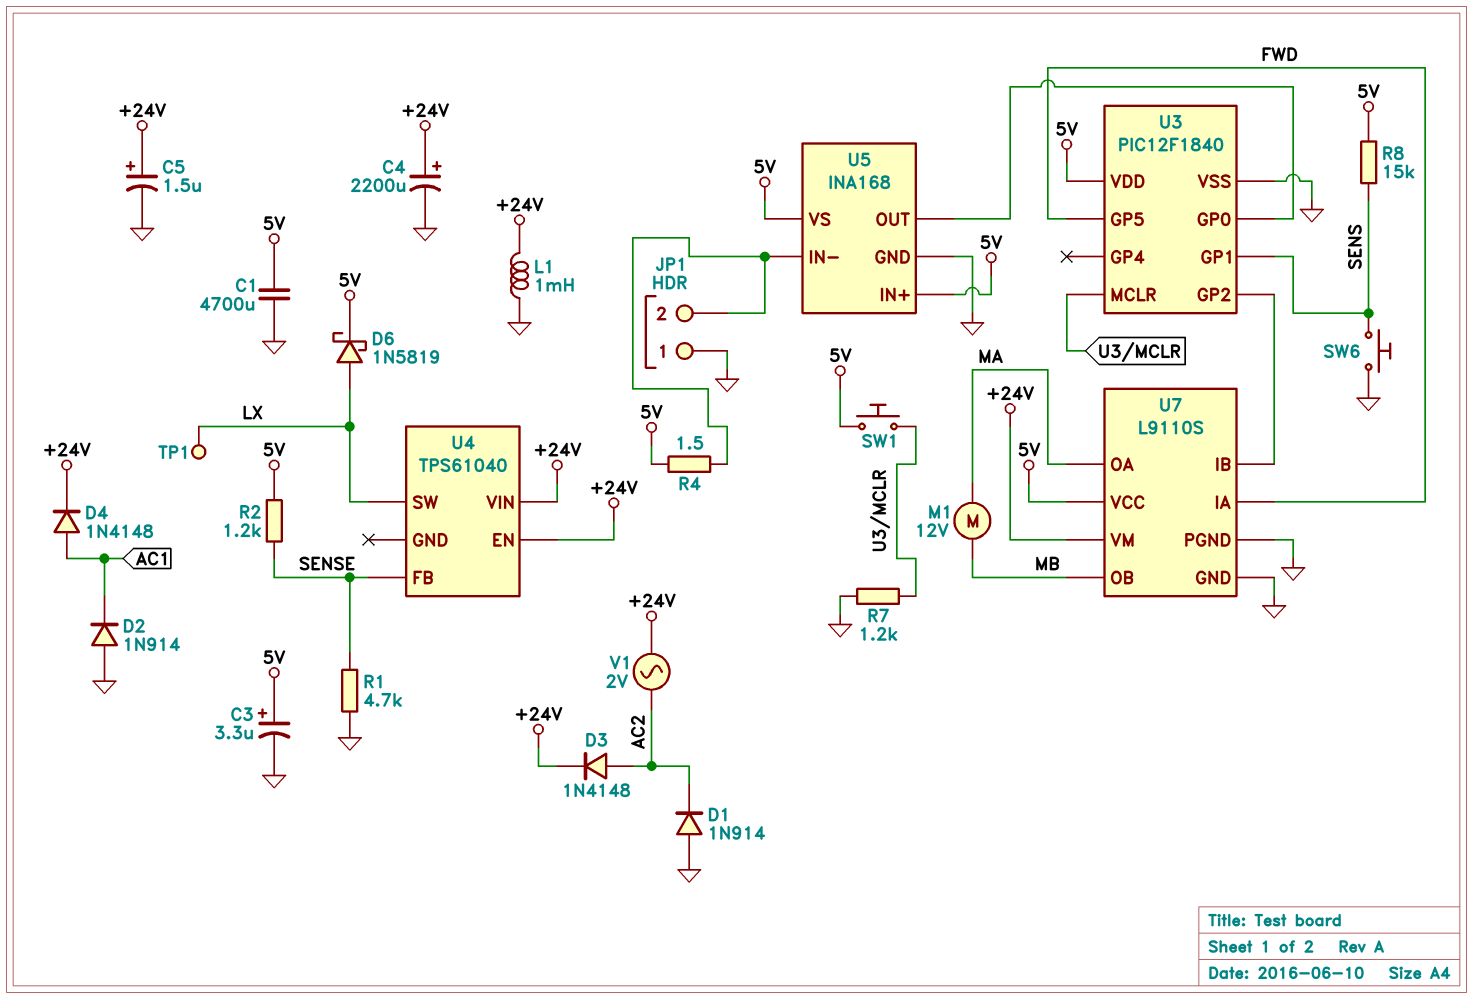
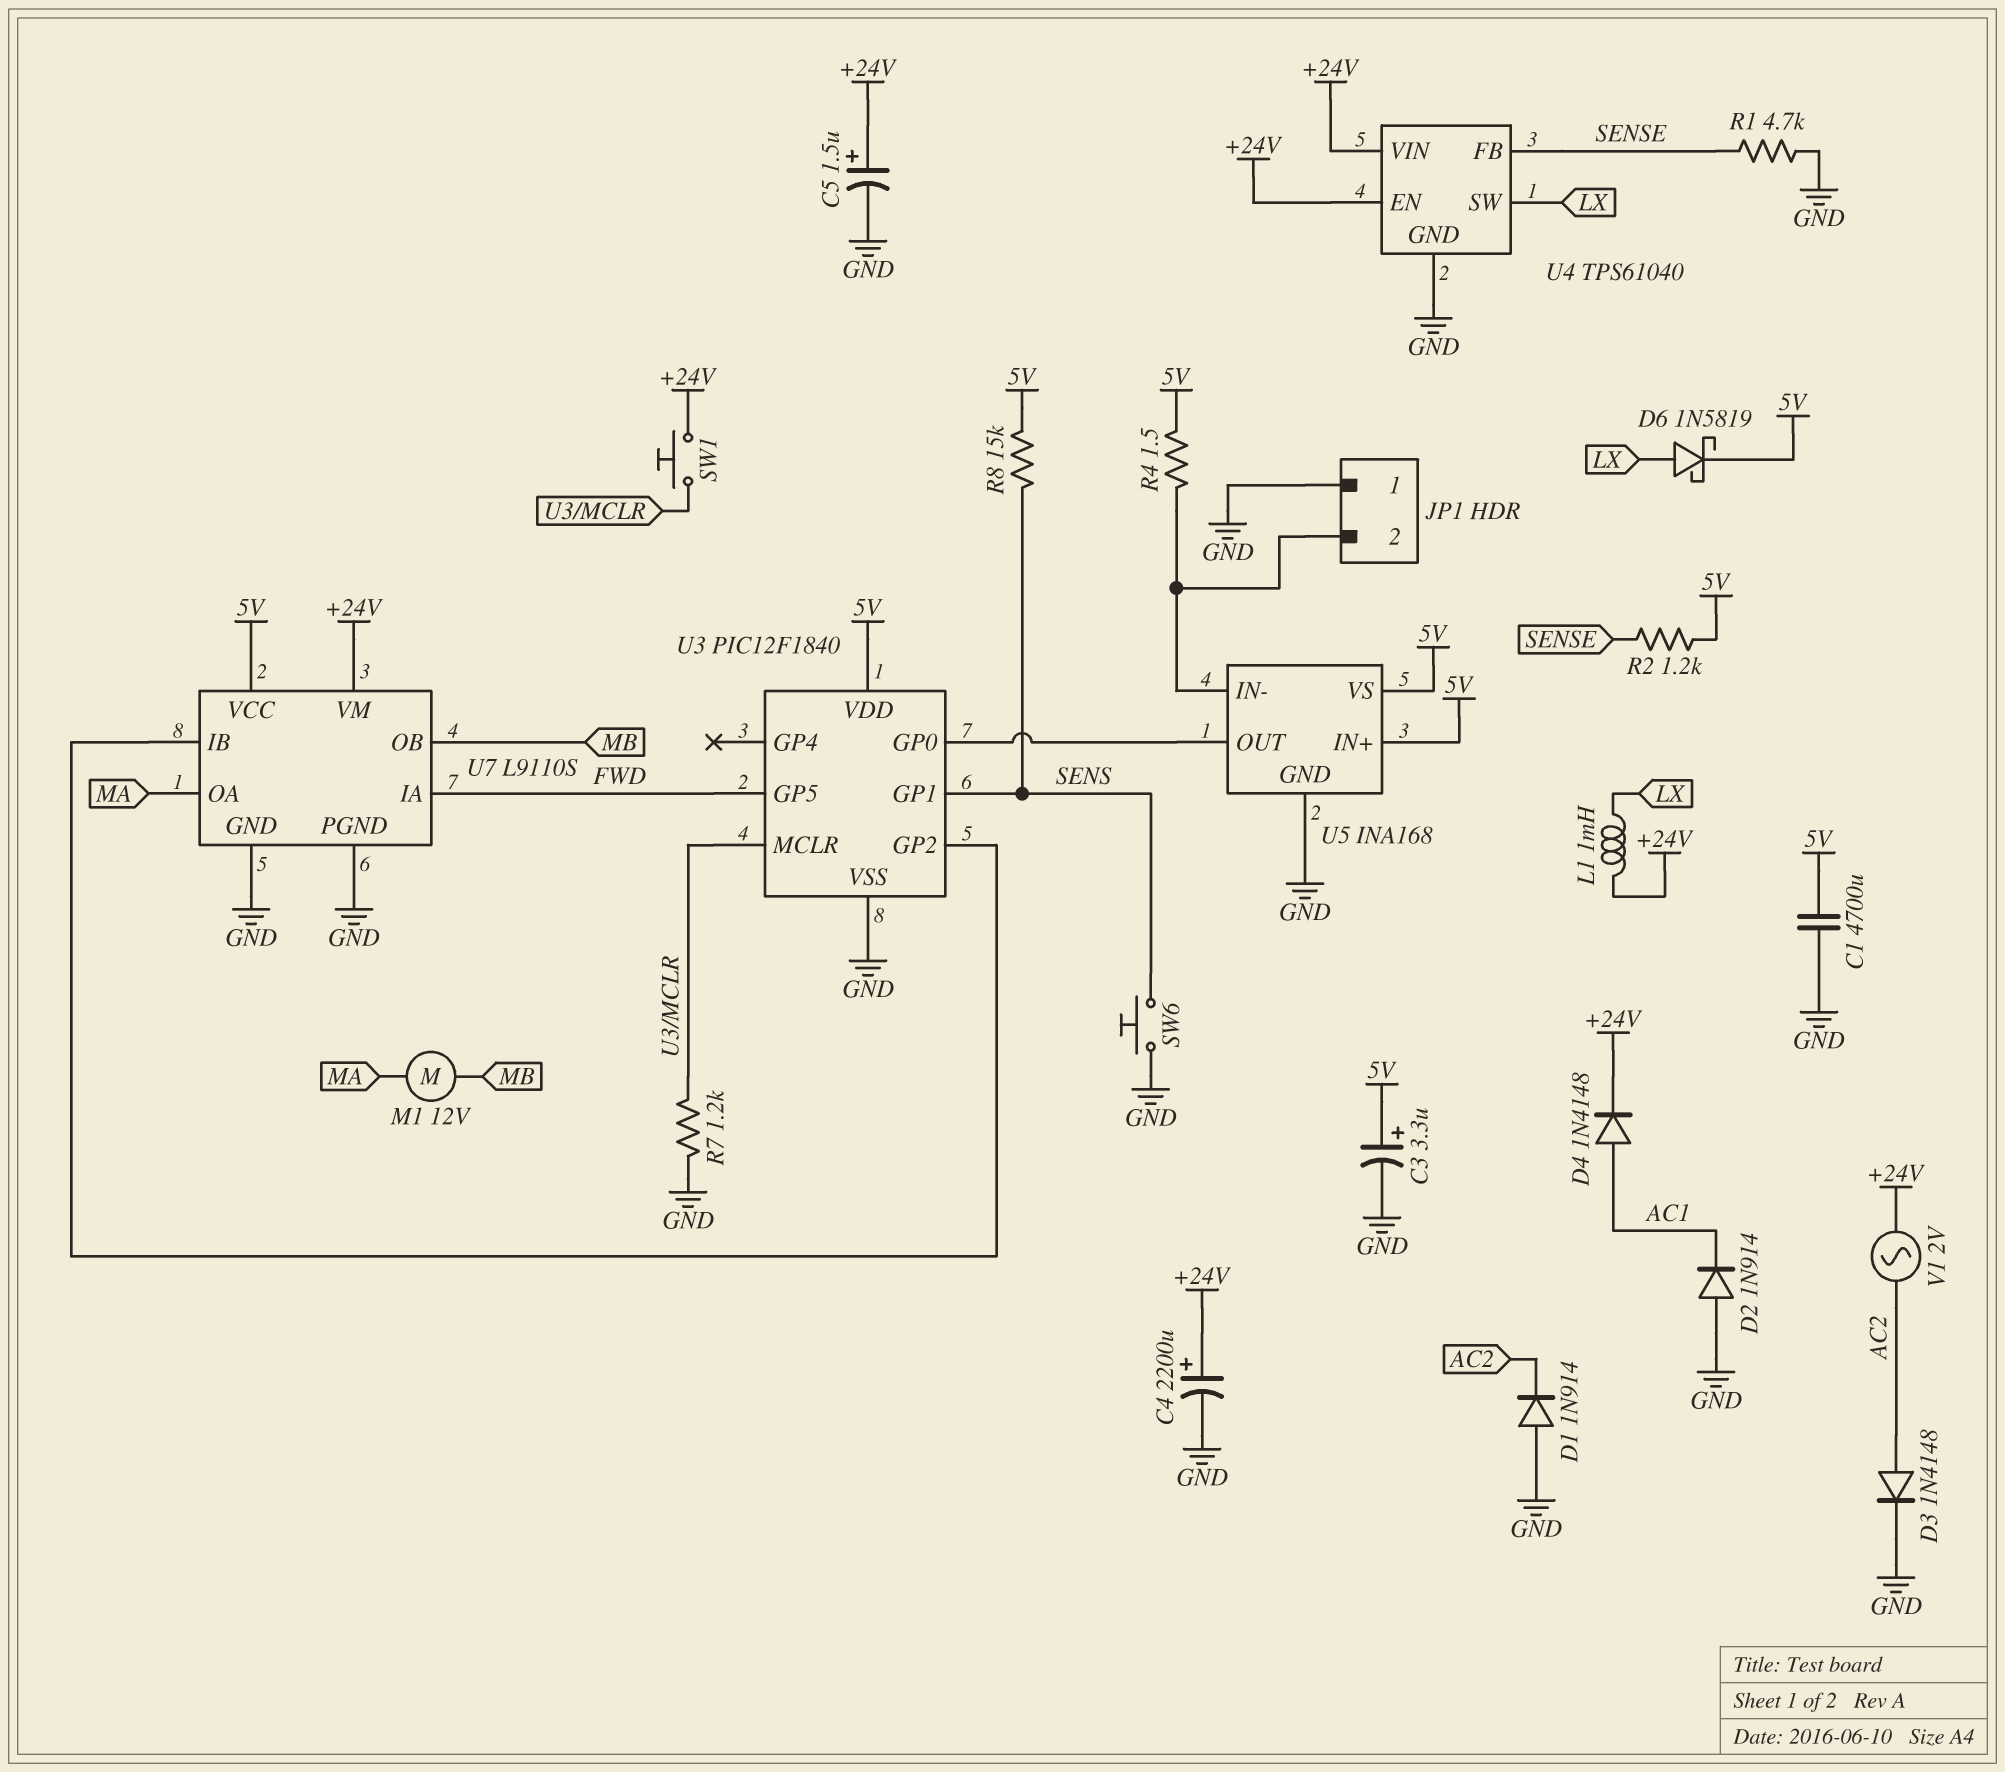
D3: diode 1N4148 (A AC2, K +24V) -> diode 1N4148 (A AC2, K GND)
L1: 1mH (+24V, GND) -> 1mH (+24V, LX)
SW1: button (5V, U3/MCLR) -> button (+24V, U3/MCLR)
TP1: test point (LX) -> none
U4 pin GND: none -> GND

